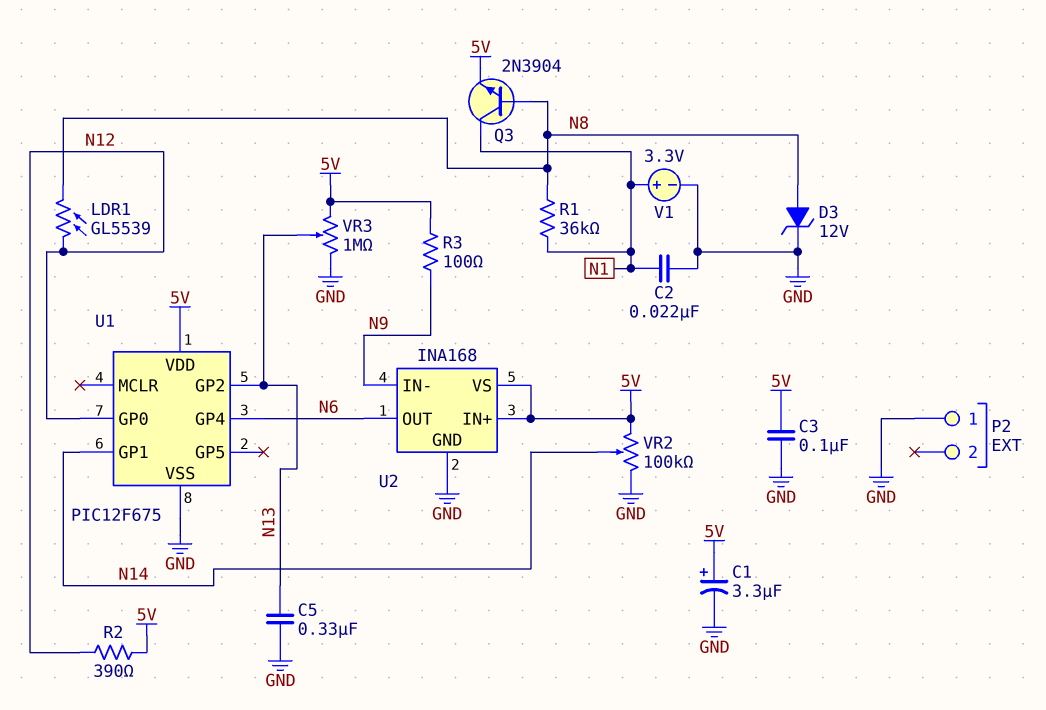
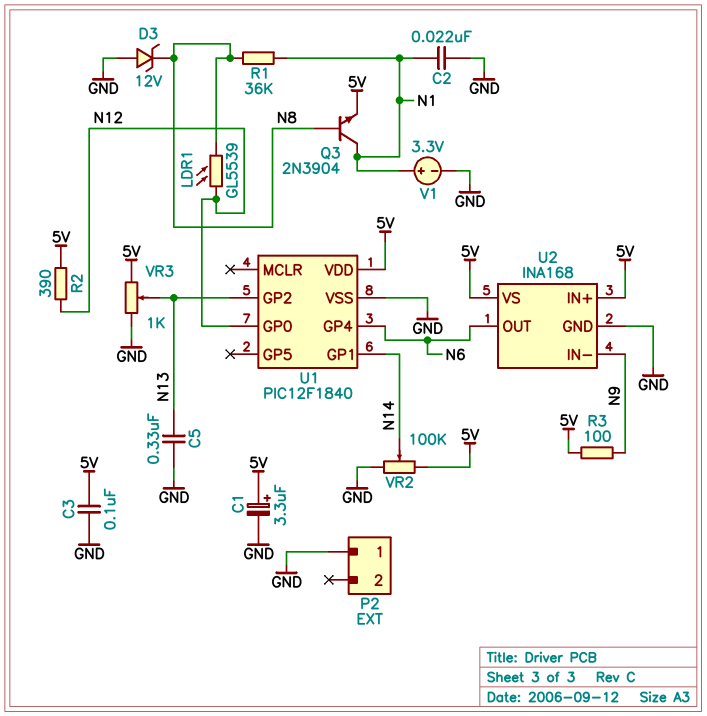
D3: zener 12V (A N8, K GND) -> zener 12V (A GND, K N8)
U1: PIC12F675 -> PIC12F1840
VR3: 1M (5V, GND, wiper N13) -> 1k (5V, GND, wiper N13)

